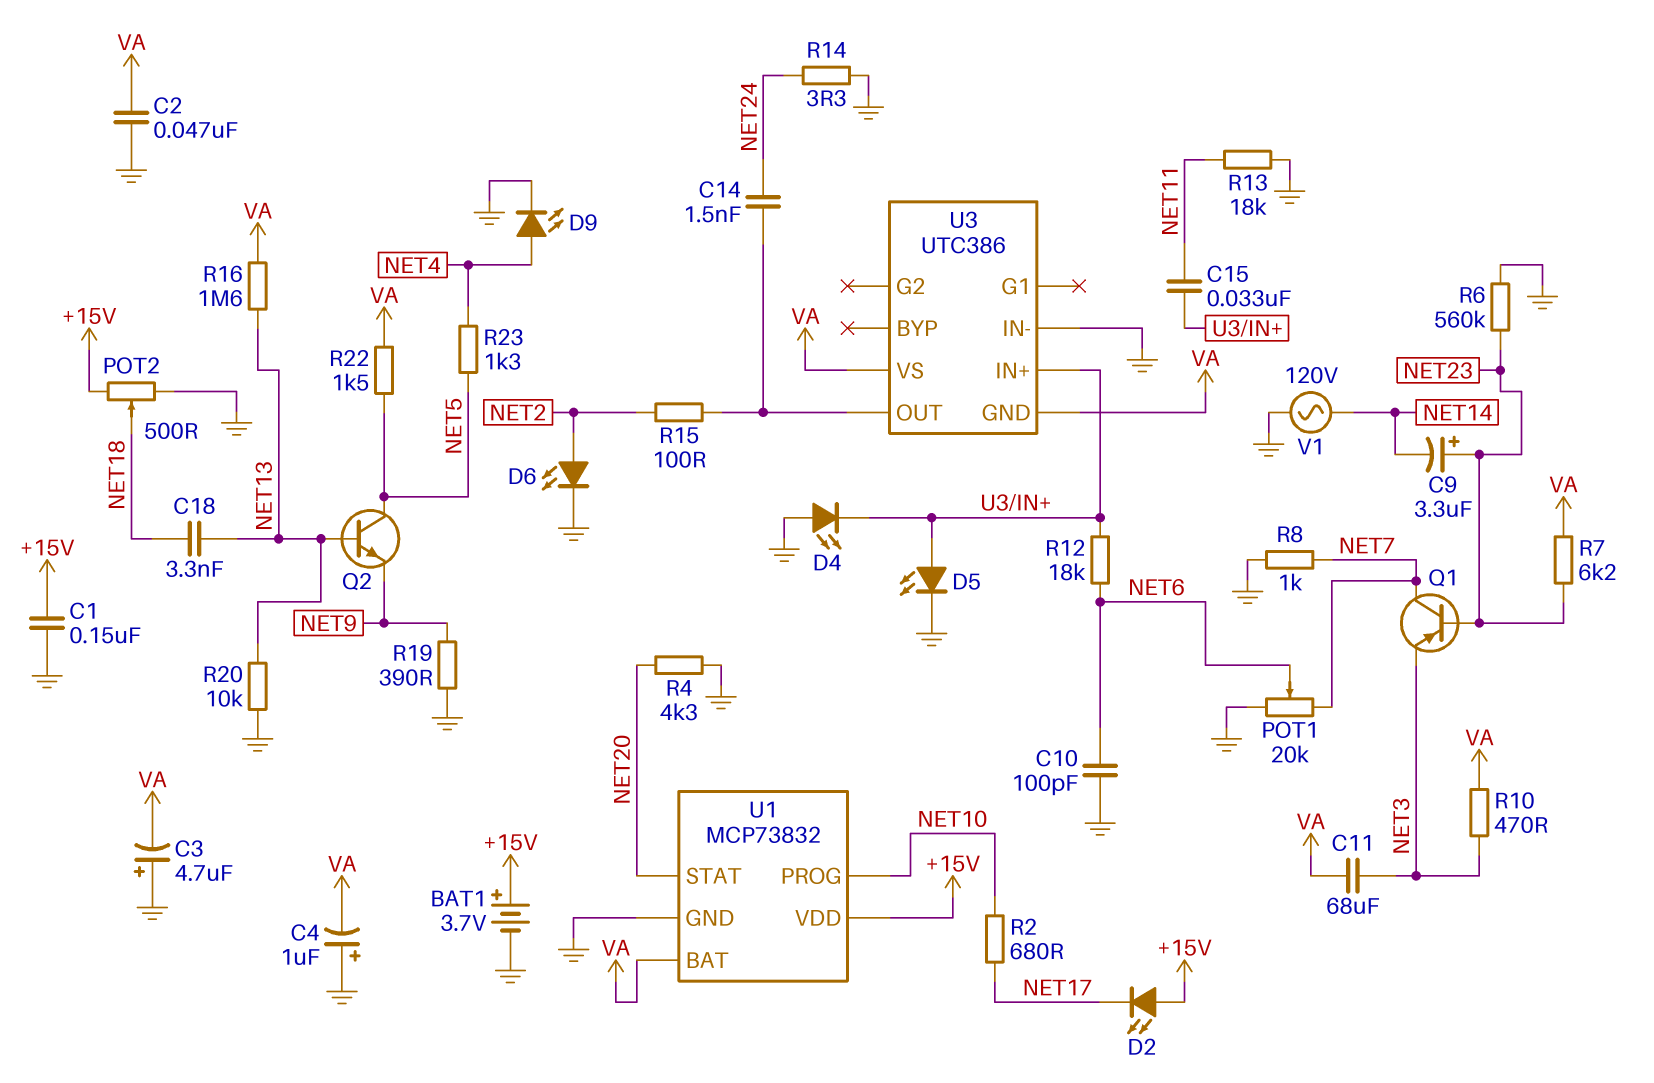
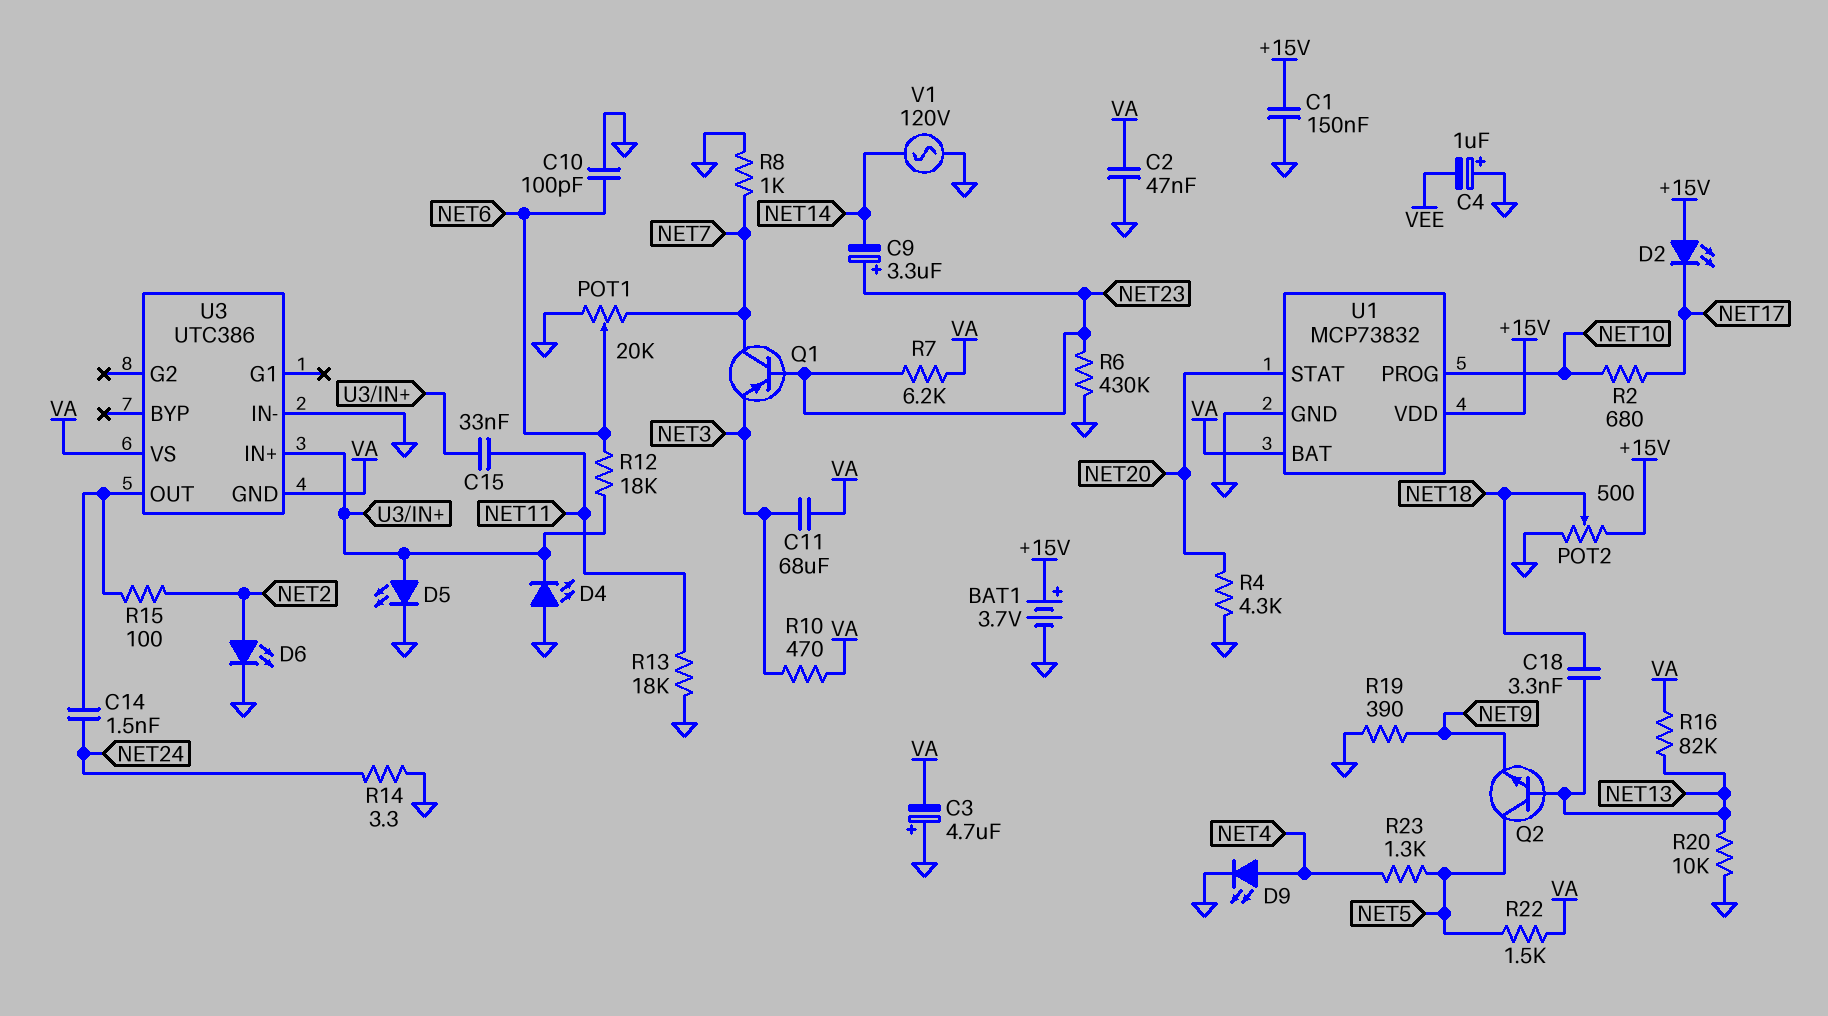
C4: 1uF (plus GND, minus VA) -> 1uF (plus GND, minus VEE)
R6: 560k (GND, NET23) -> 430k (GND, NET23)
R16: 1.6M (NET13, VA) -> 82k (NET13, VA)

